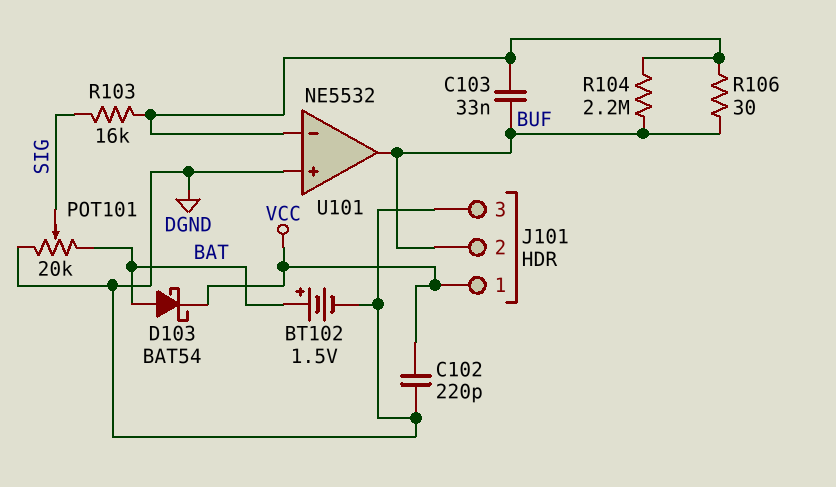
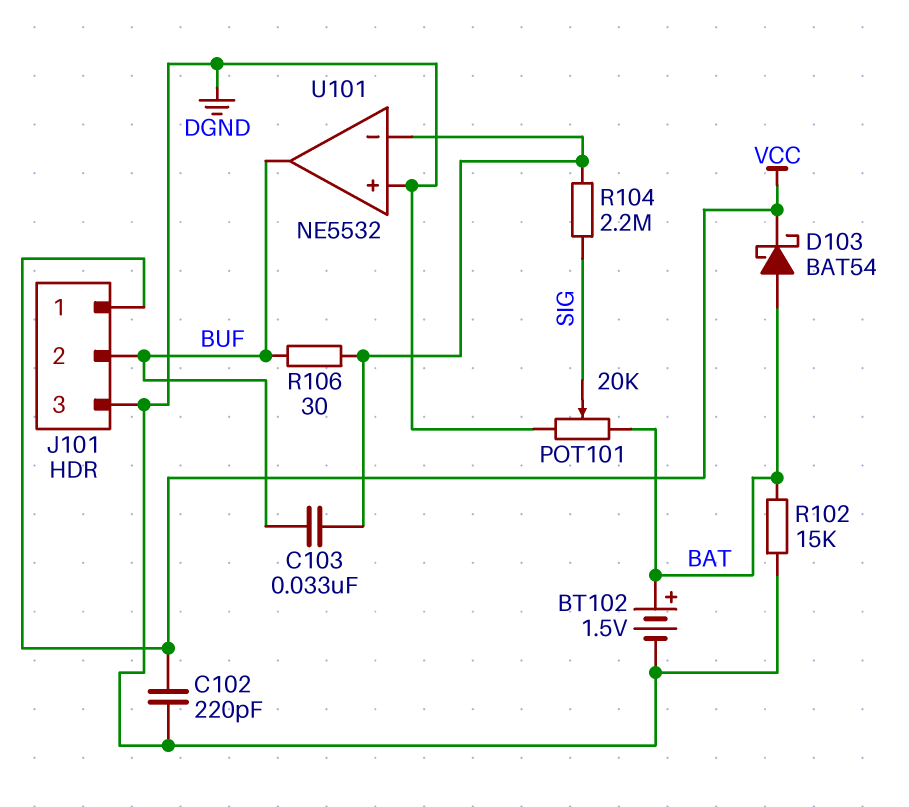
R102: none -> 15k (BAT, DGND)
R103: 16k (SIG, U101/in-) -> none
R104: 2.2M (BUF, U101/in-) -> 2.2M (SIG, U101/in-)

